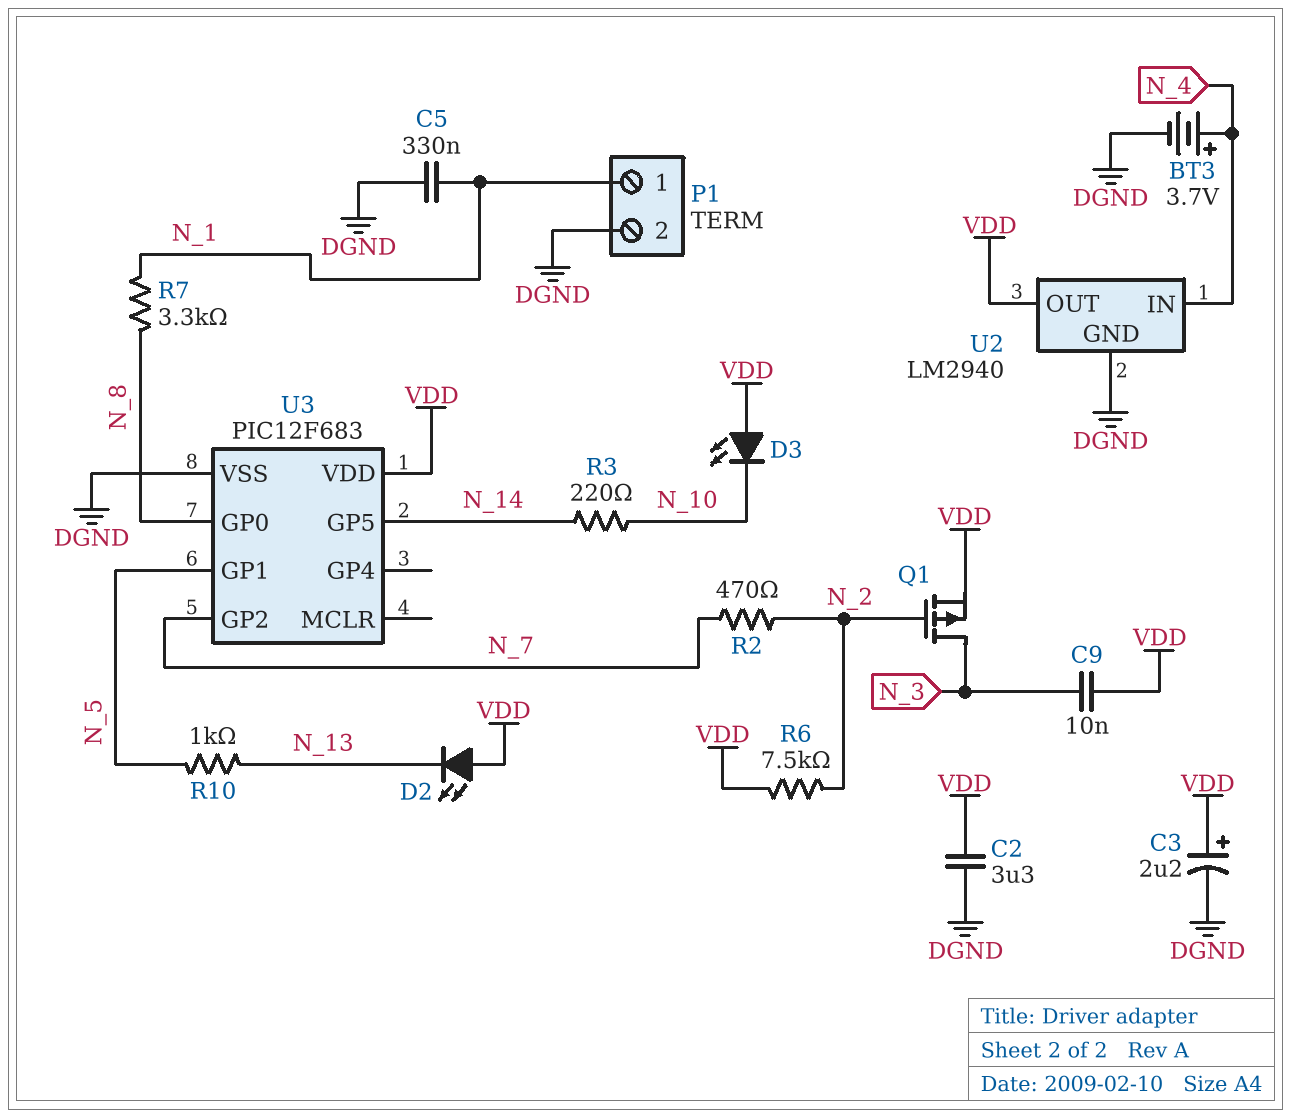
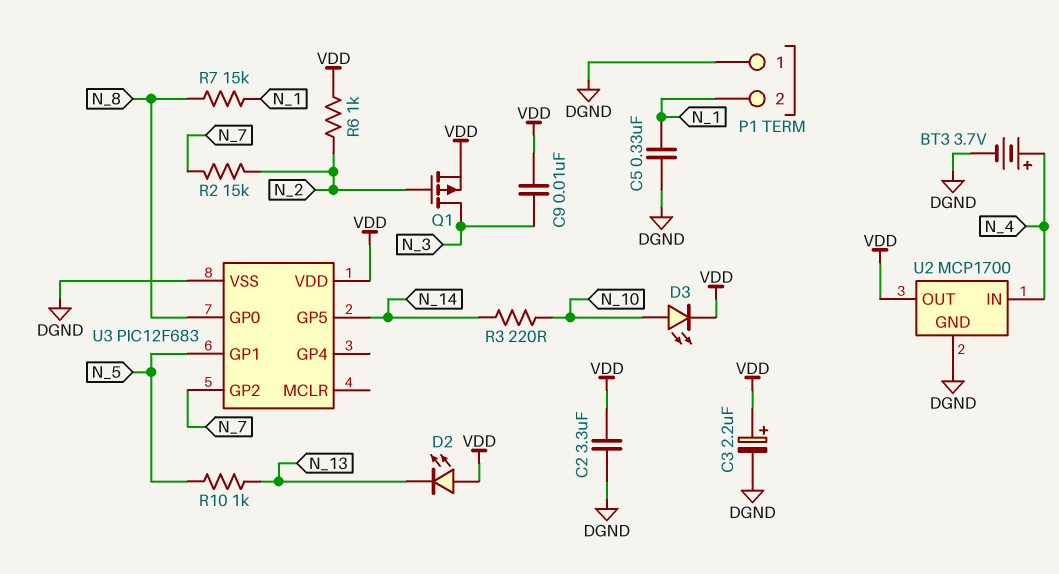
D3: LED (A VDD, K N_10) -> LED (A N_10, K VDD)
P1 pin 1: N_1 -> DGND
P1 pin 2: DGND -> N_1
R2: 470 (N_2, N_7) -> 15k (N_2, N_7)
R6: 7.5k (N_2, VDD) -> 1k (N_2, VDD)
R7: 3.3k (N_1, N_8) -> 15k (N_1, N_8)
U2: LM2940 -> MCP1700

